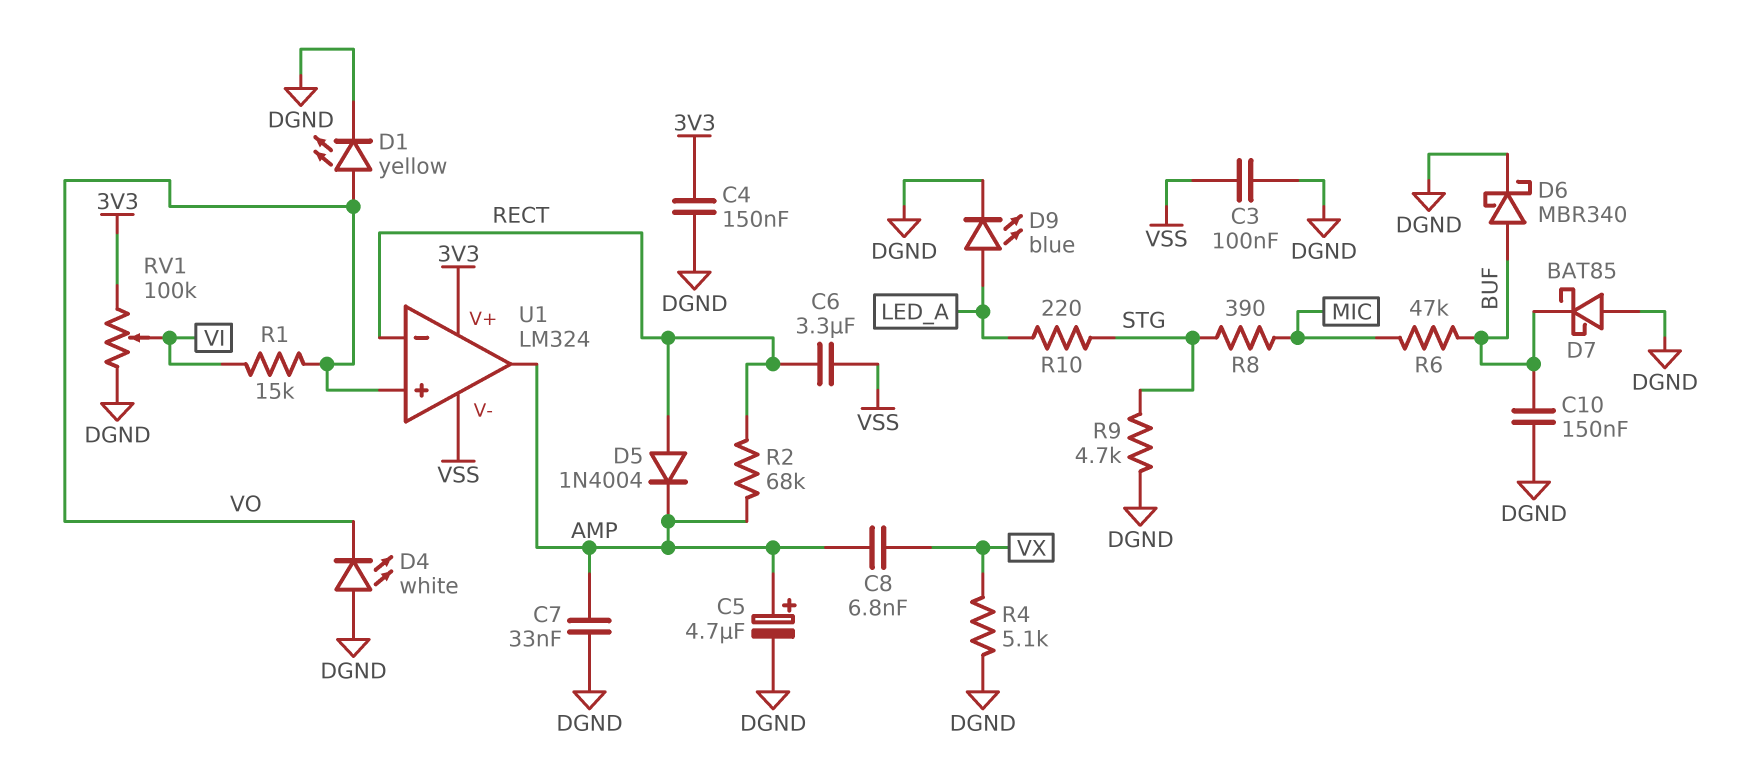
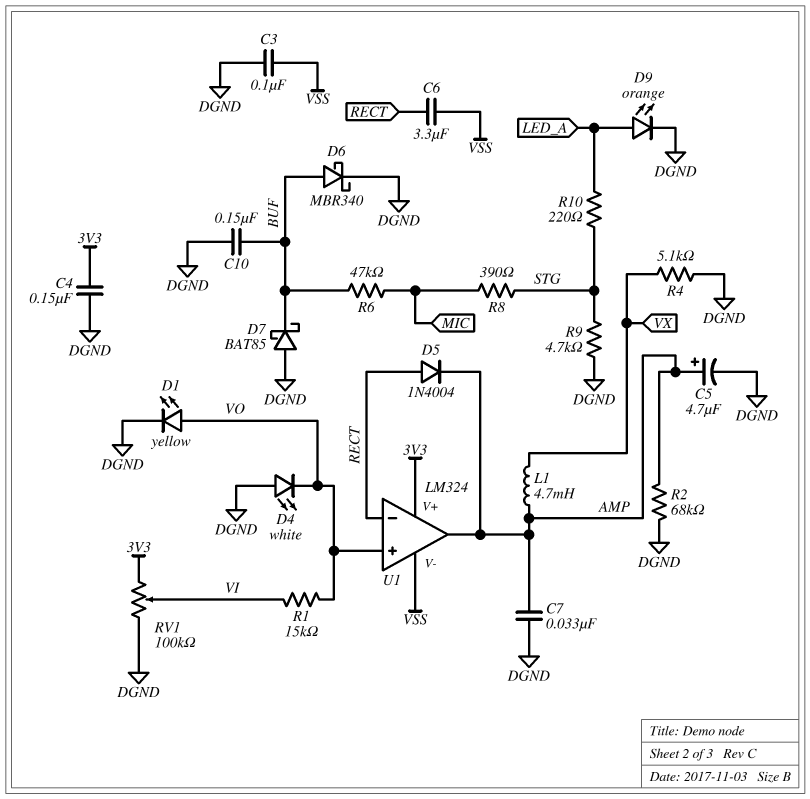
C8: 6.8nF (AMP, VX) -> none
D9: LED blue (A LED_A, K DGND) -> LED orange (A LED_A, K DGND)
L1: none -> 4.7mH (AMP, VX)
R2: 68k (AMP, RECT) -> 68k (AMP, DGND)

